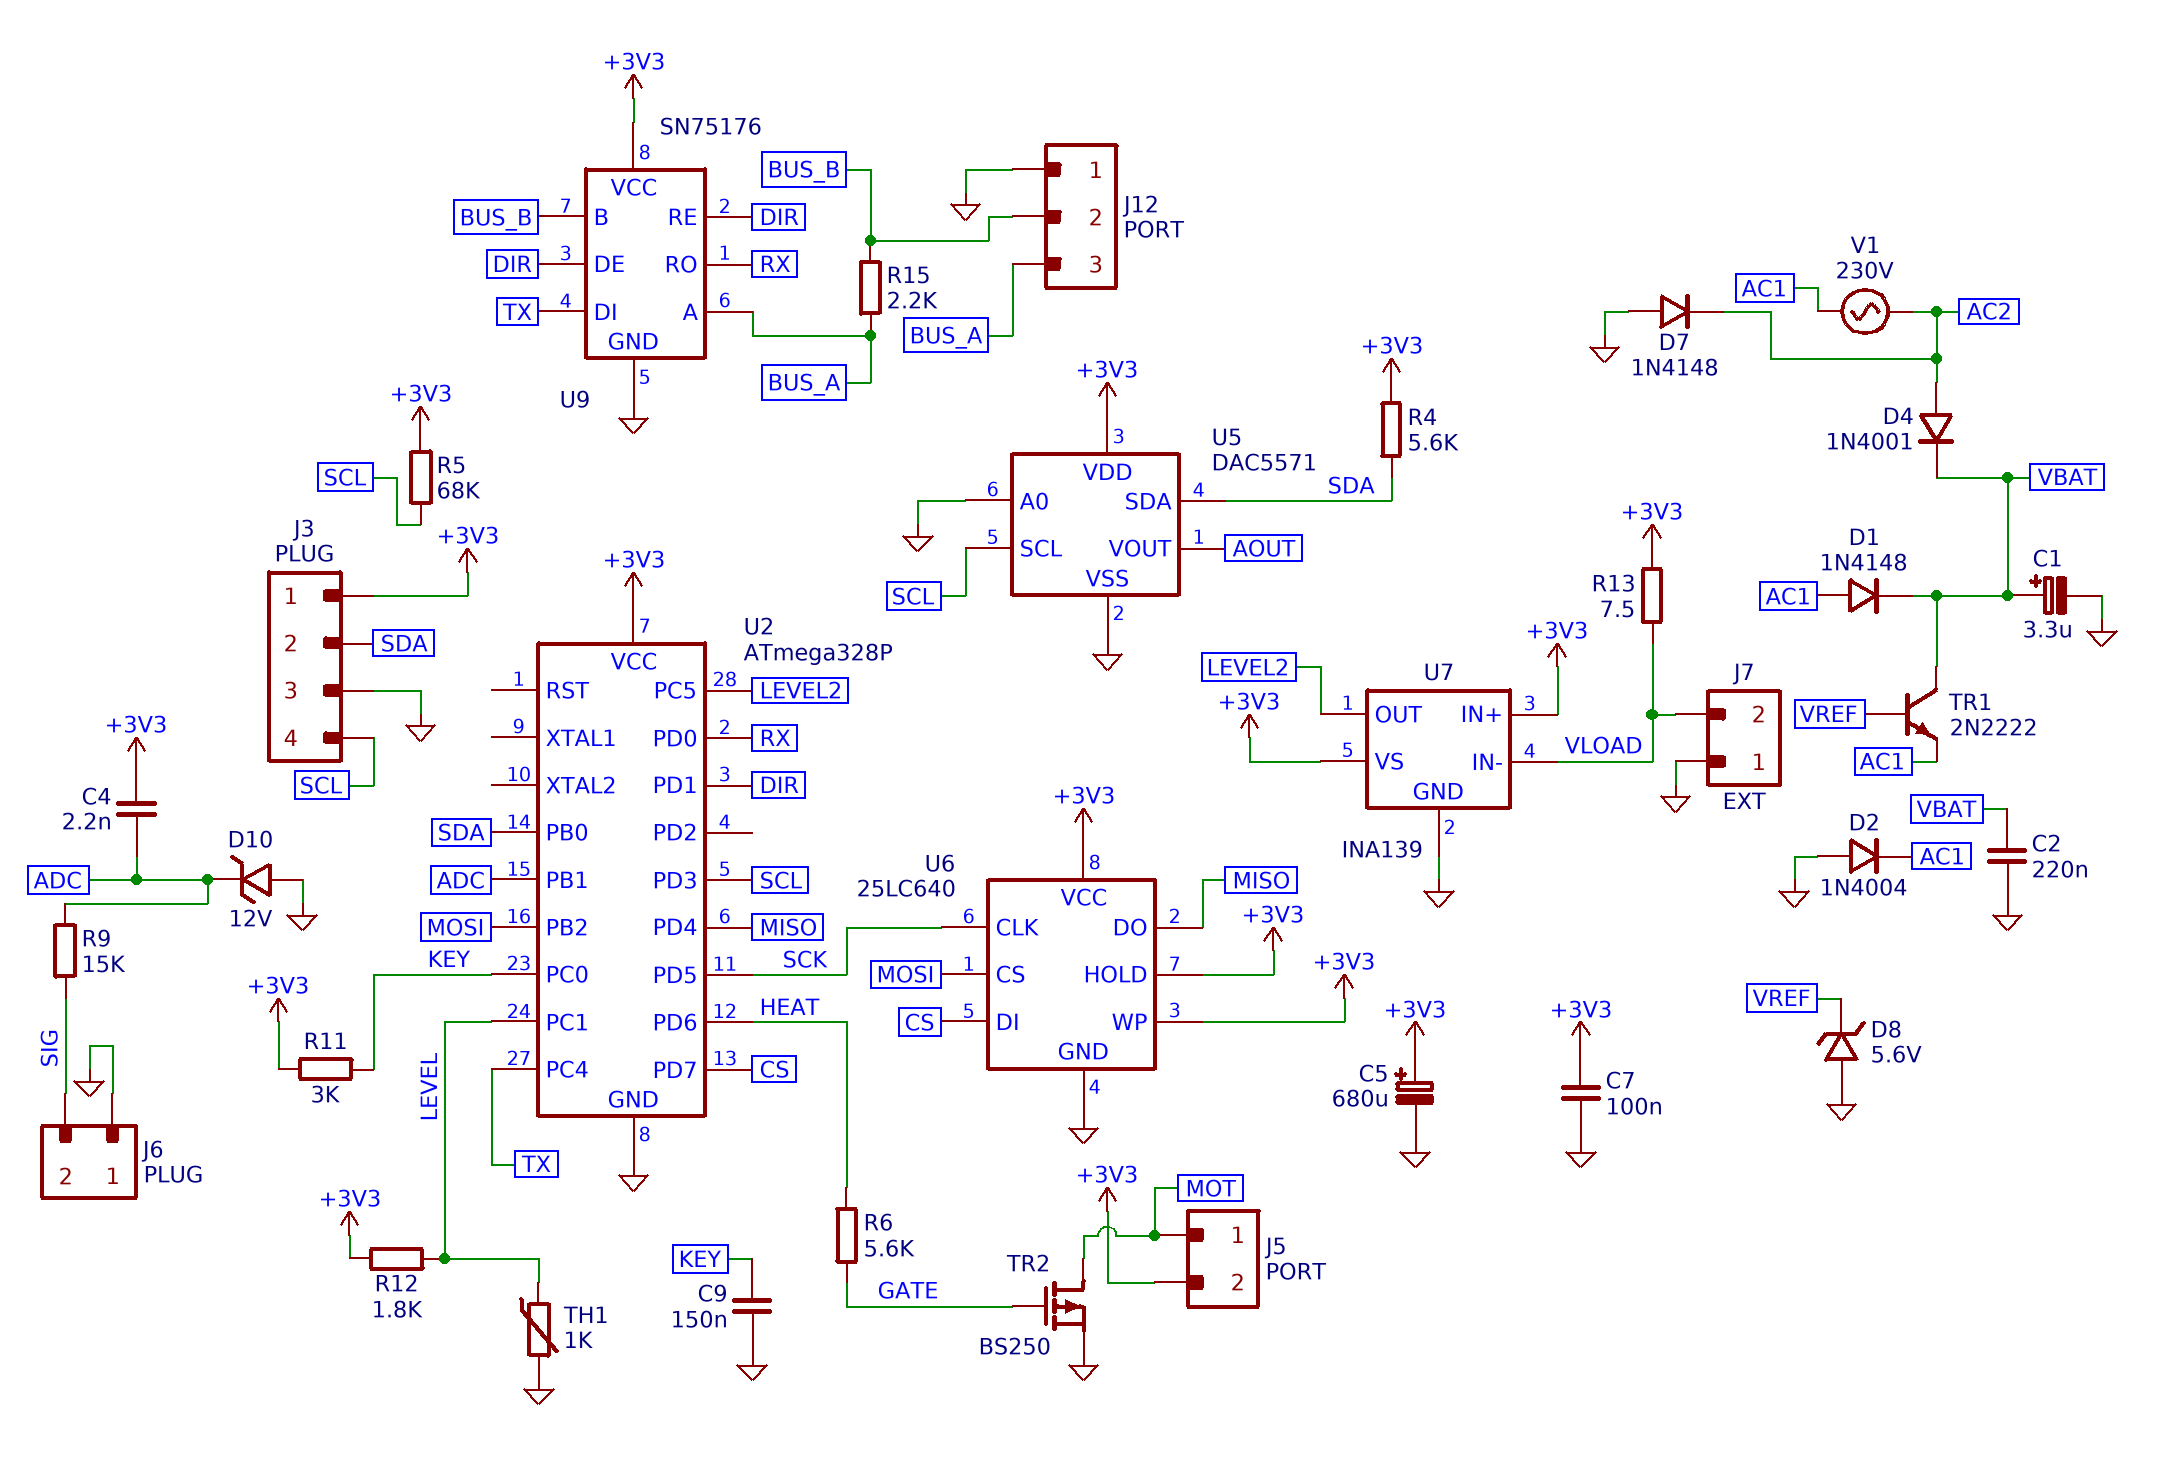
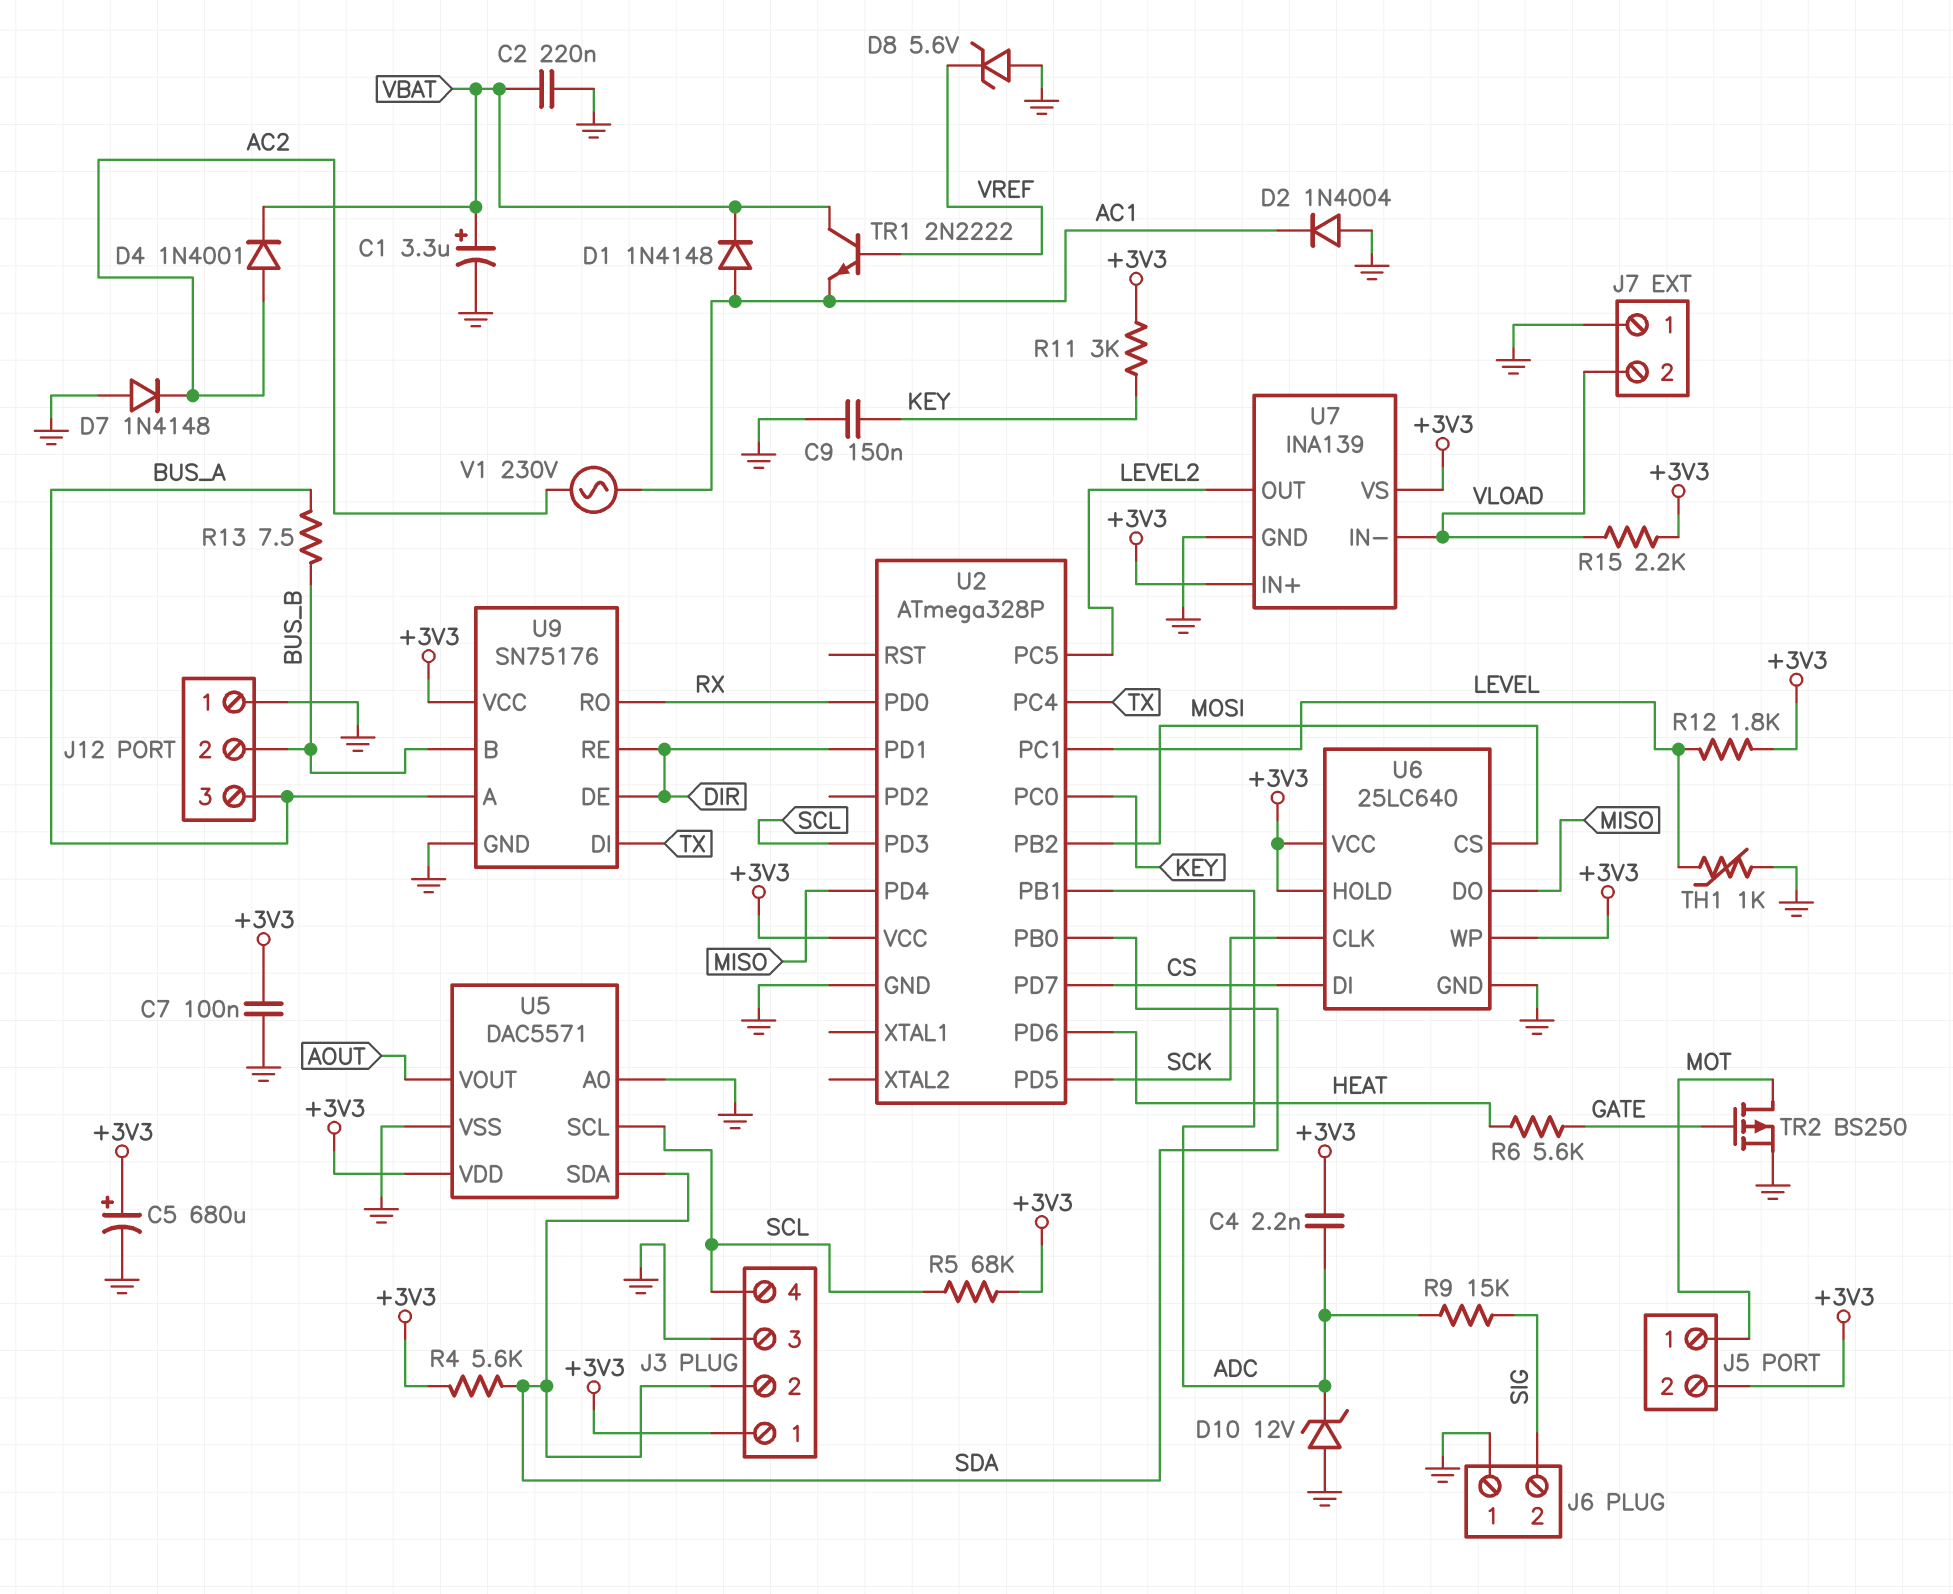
R13: 7.5 (+3V3, VLOAD) -> 7.5 (BUS_A, BUS_B)
R15: 2.2k (BUS_A, BUS_B) -> 2.2k (+3V3, VLOAD)

